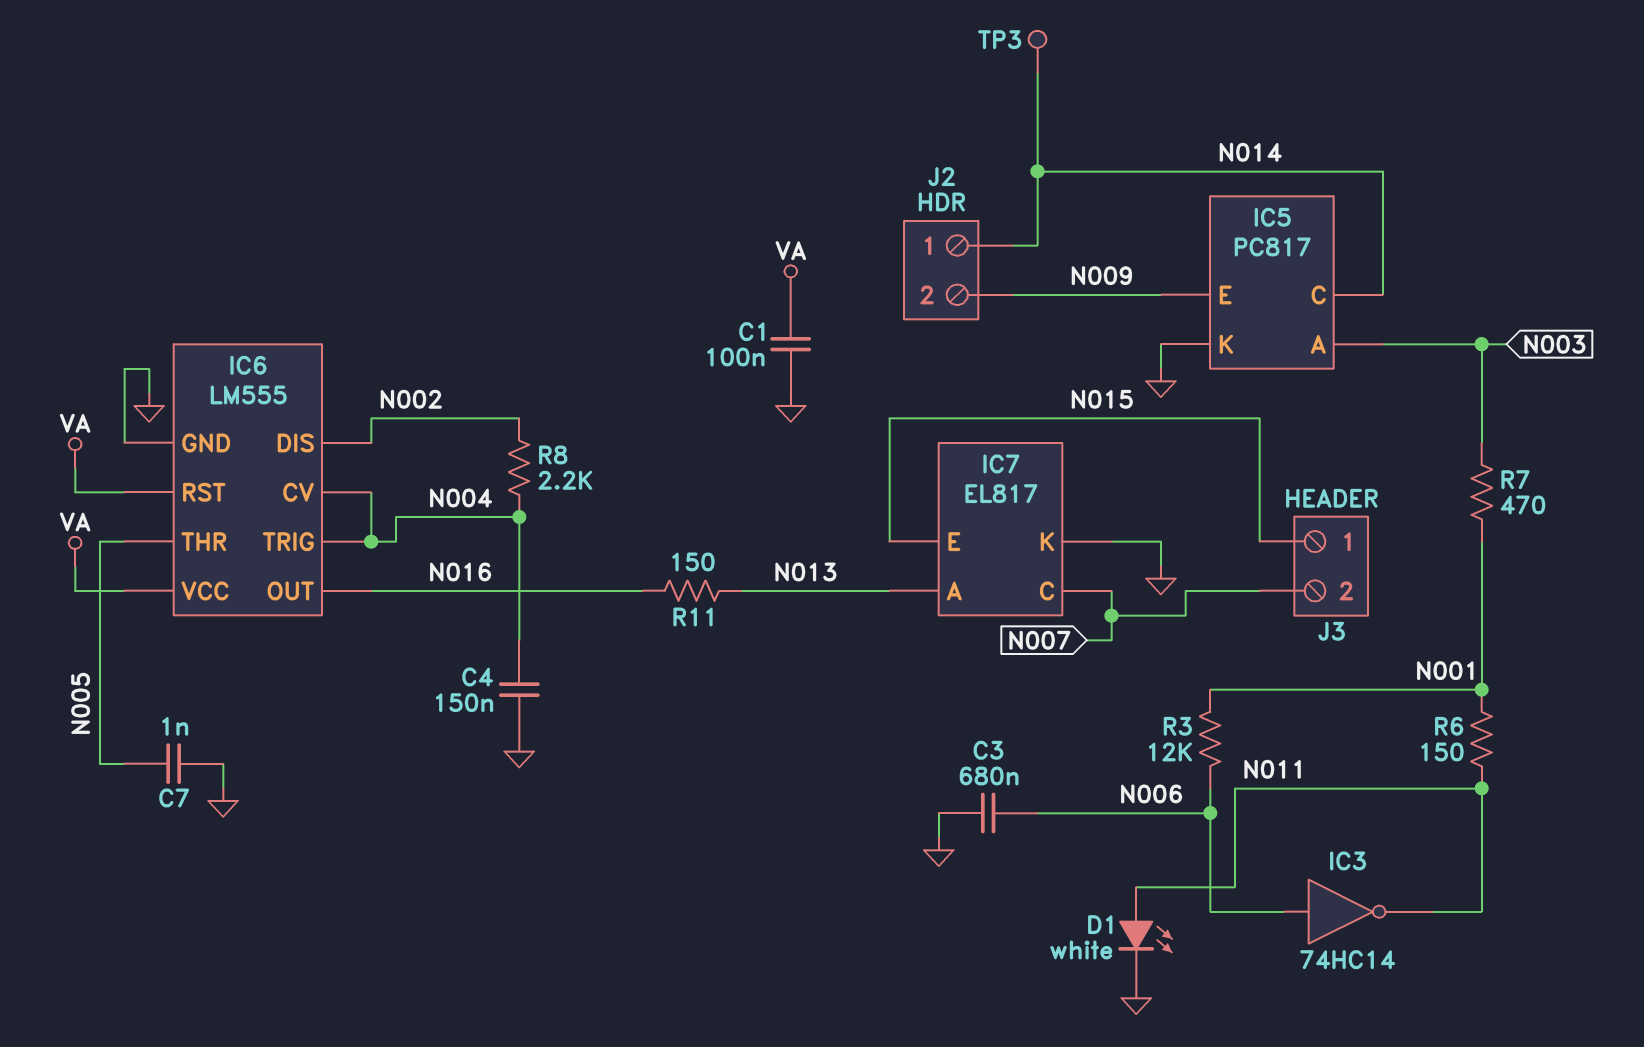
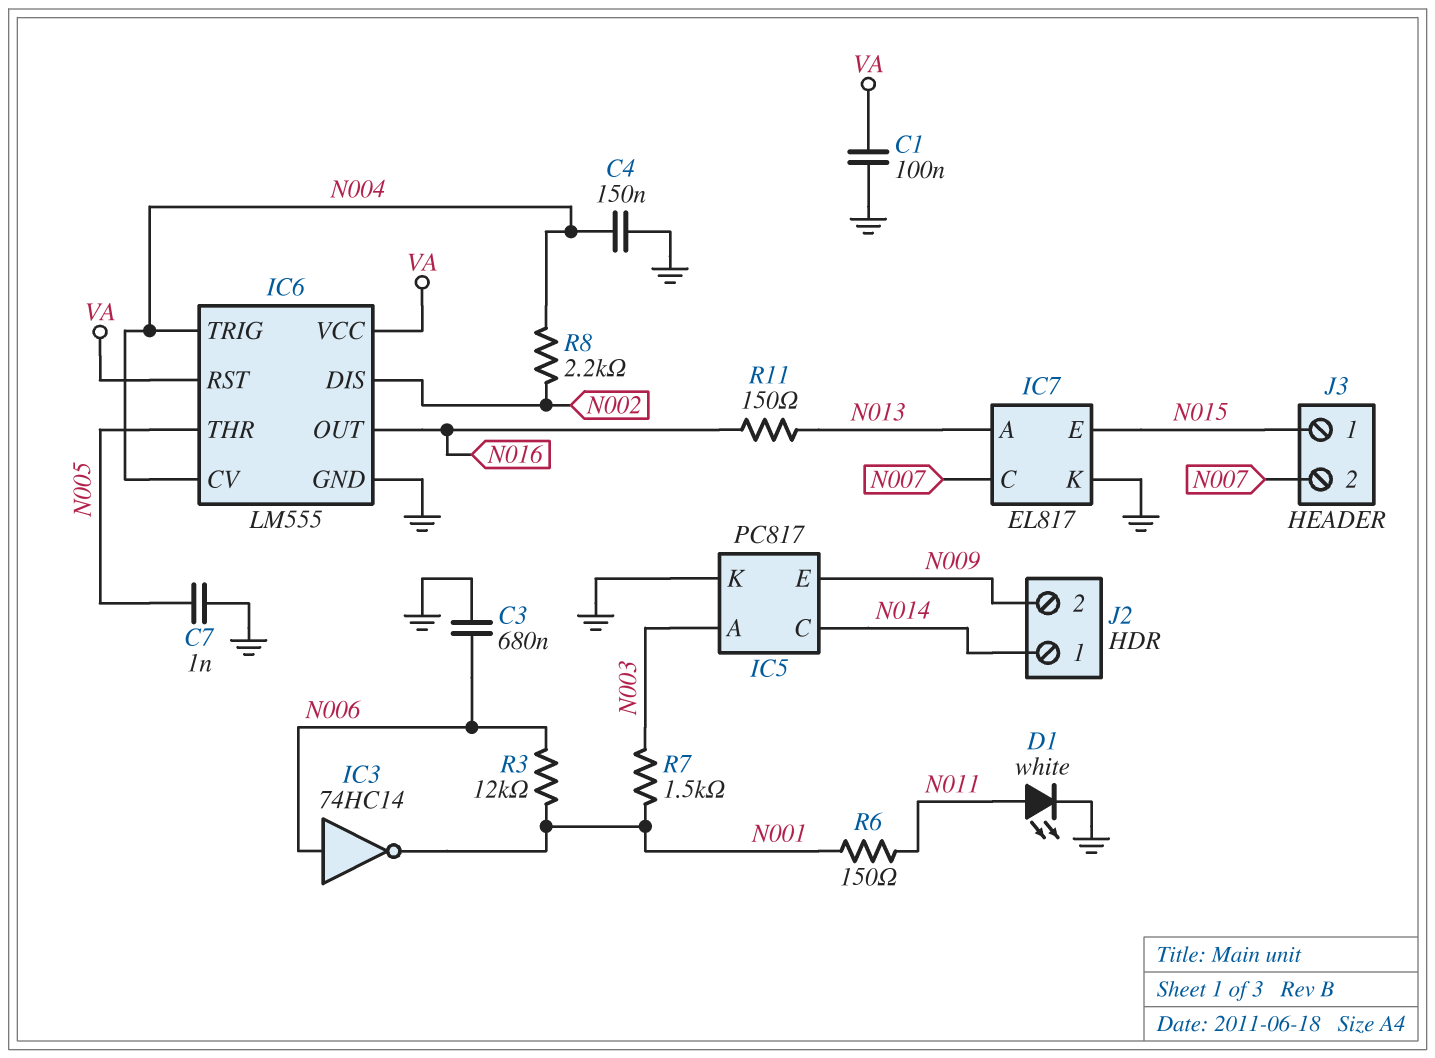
IC3: NOT 74HC14 (in N006, out N011) -> NOT 74HC14 (in N006, out N001)
R7: 470 (N001, N003) -> 1.5k (N001, N003)
TP3: test point (N014) -> none

